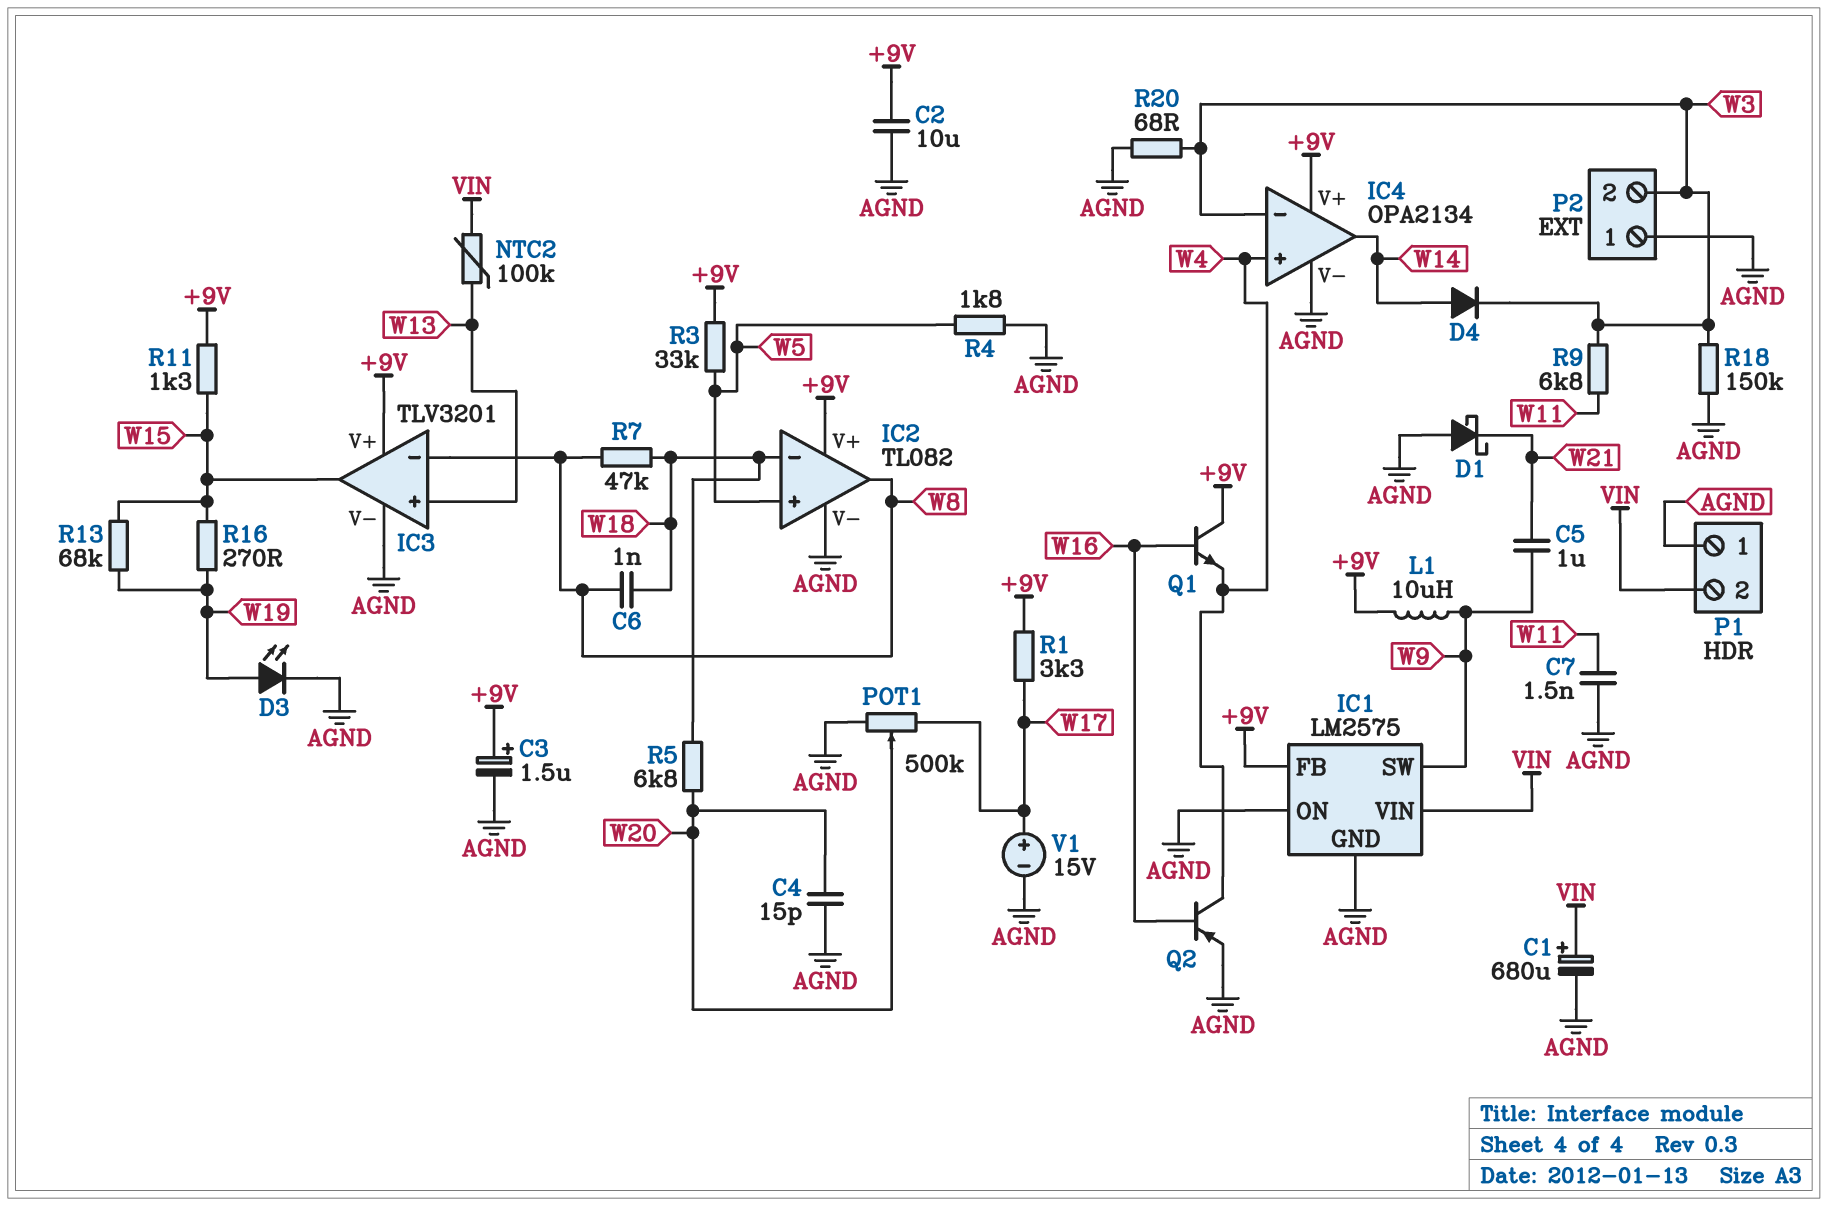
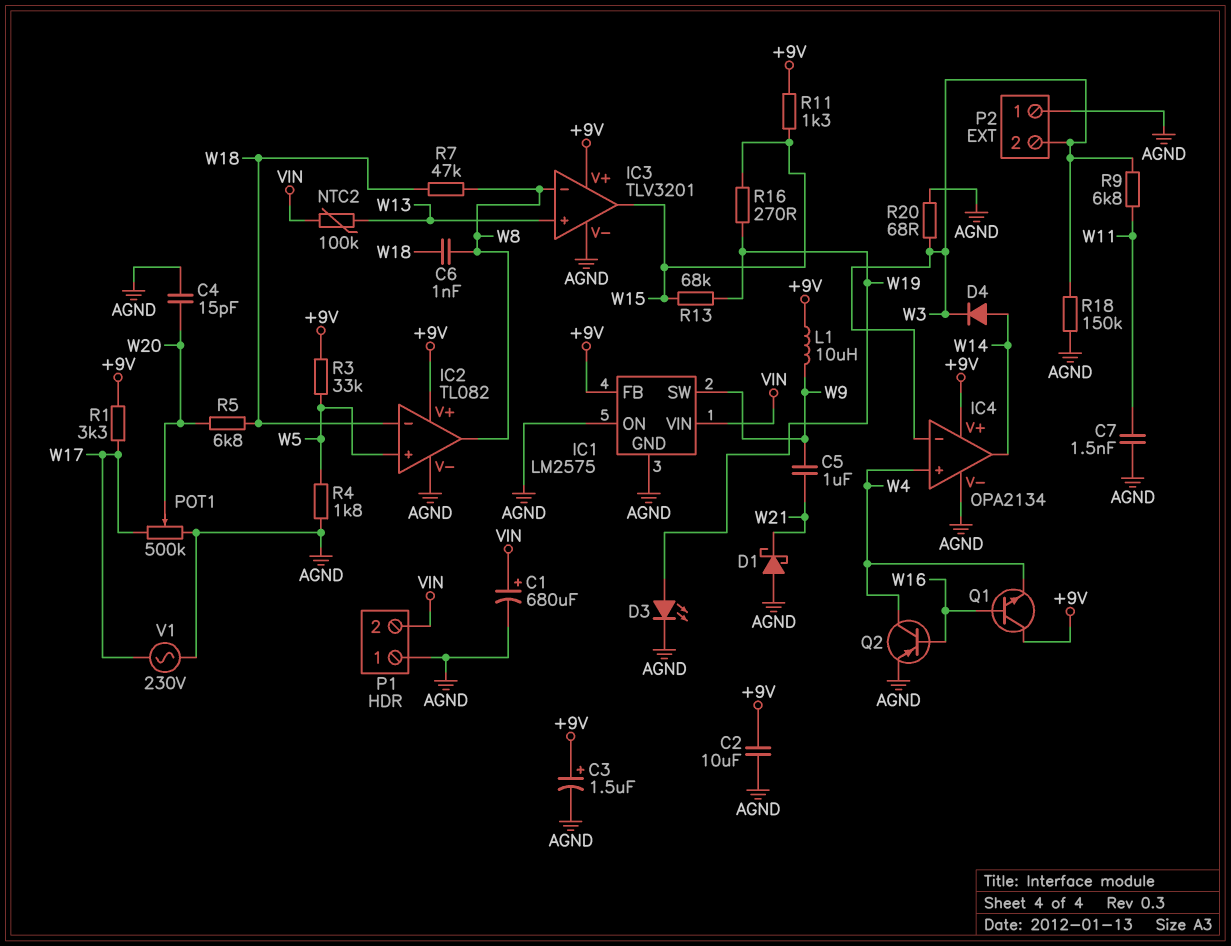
V1: 15V (plus W17, minus AGND) -> AC 230V (AGND, W17)

